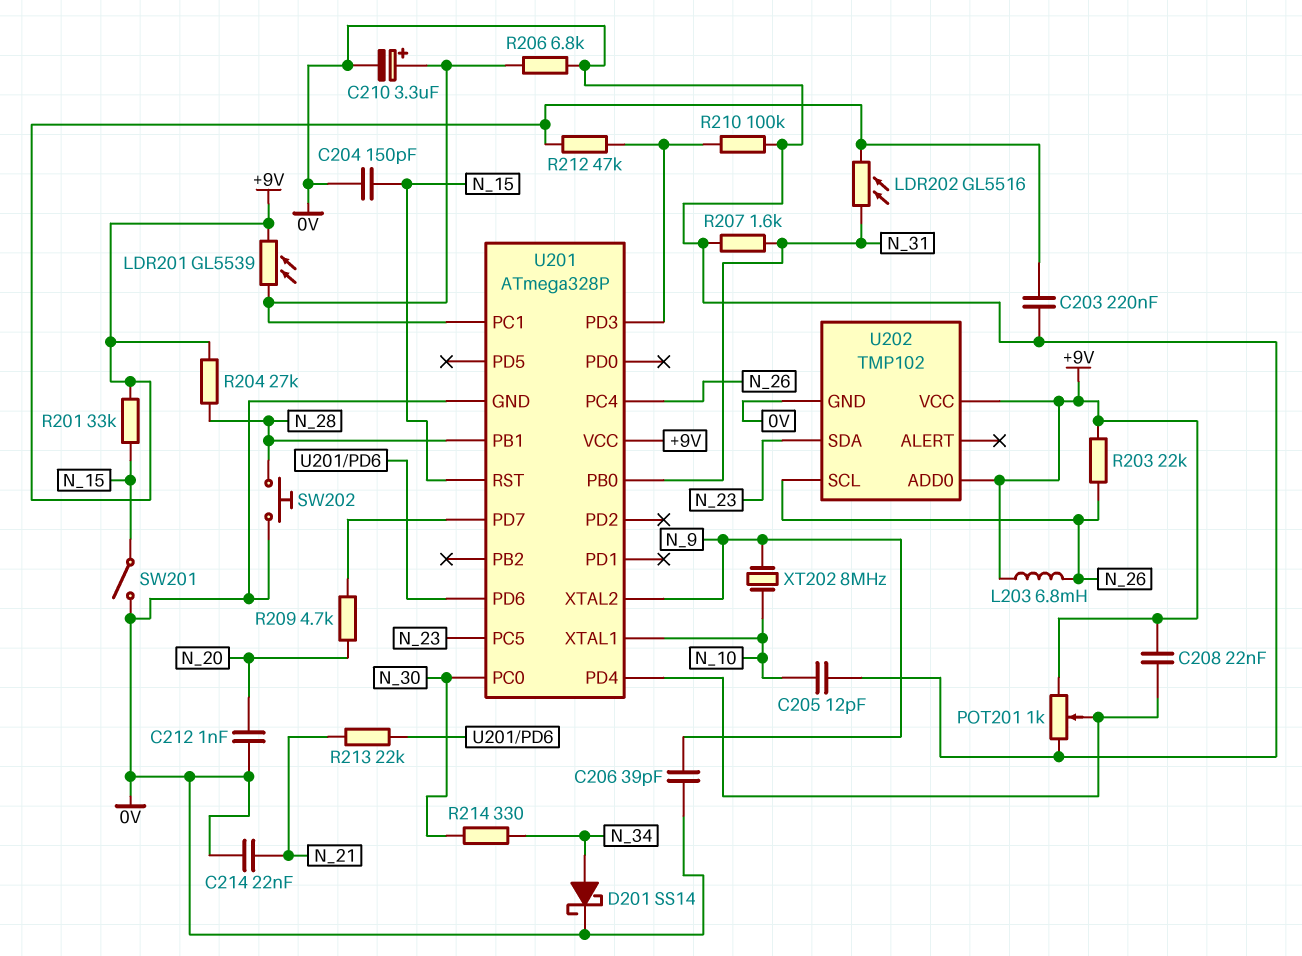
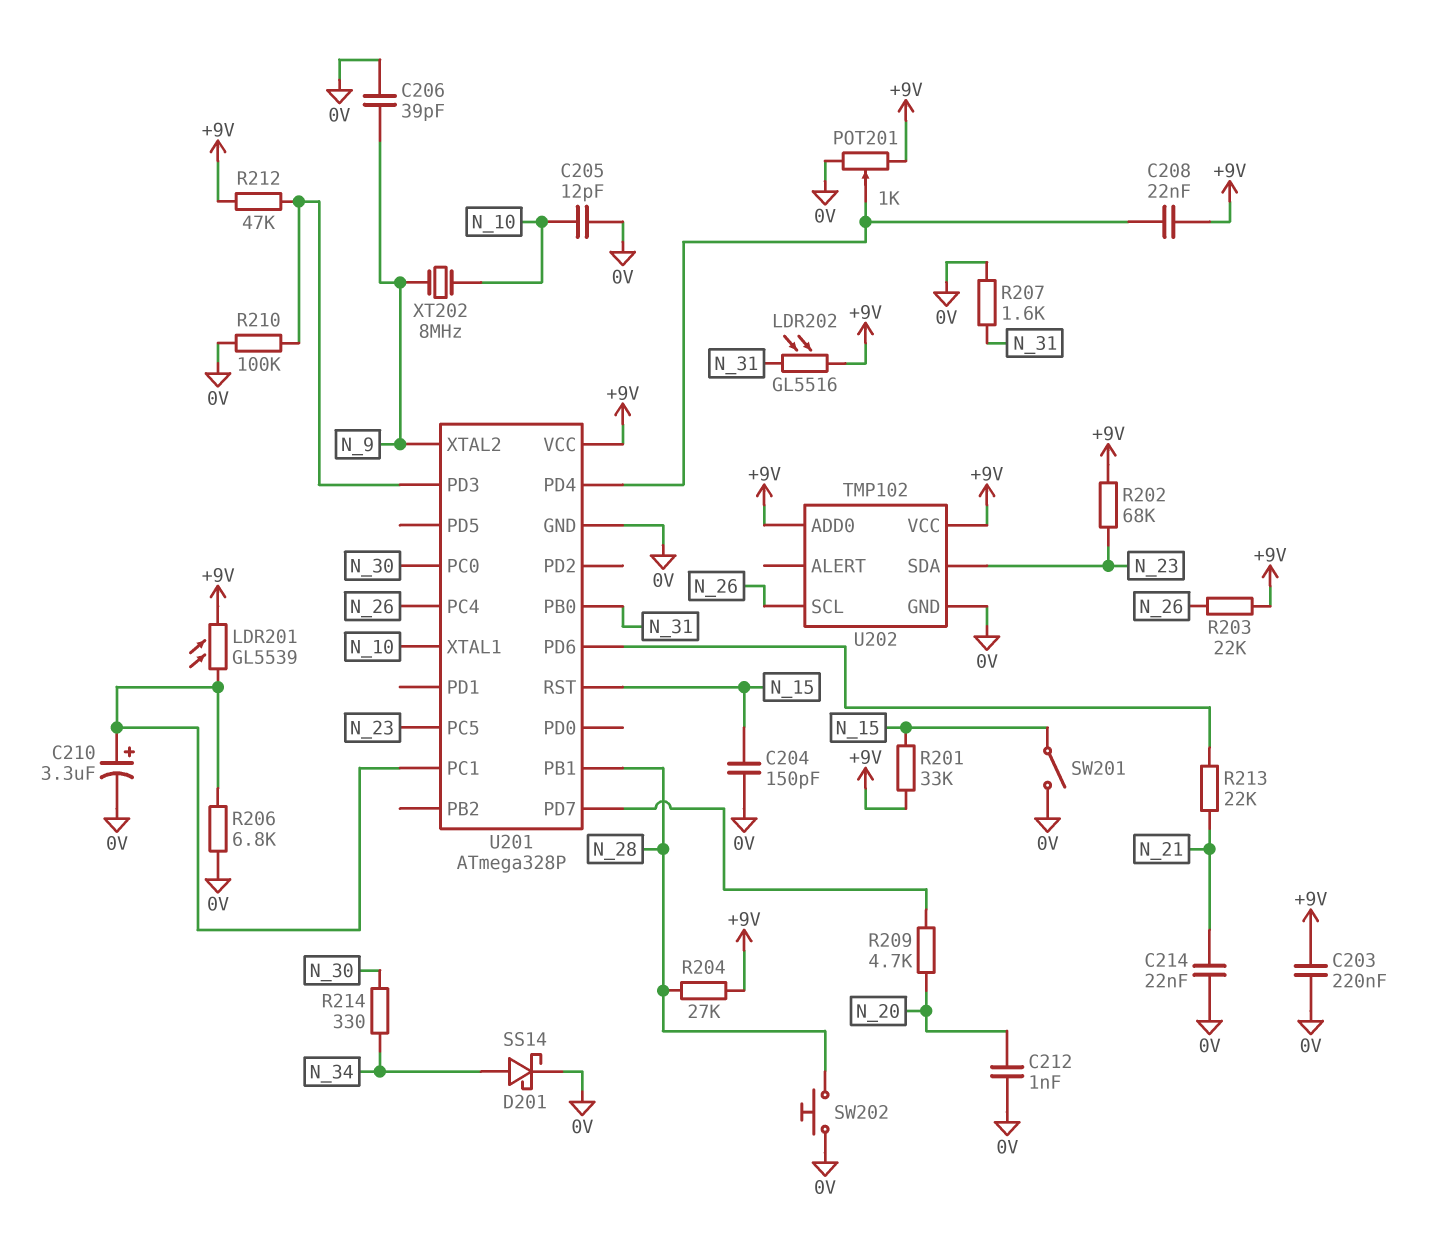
L203: 6.8mH (+9V, N_26) -> none
R202: none -> 68k (+9V, N_23)

